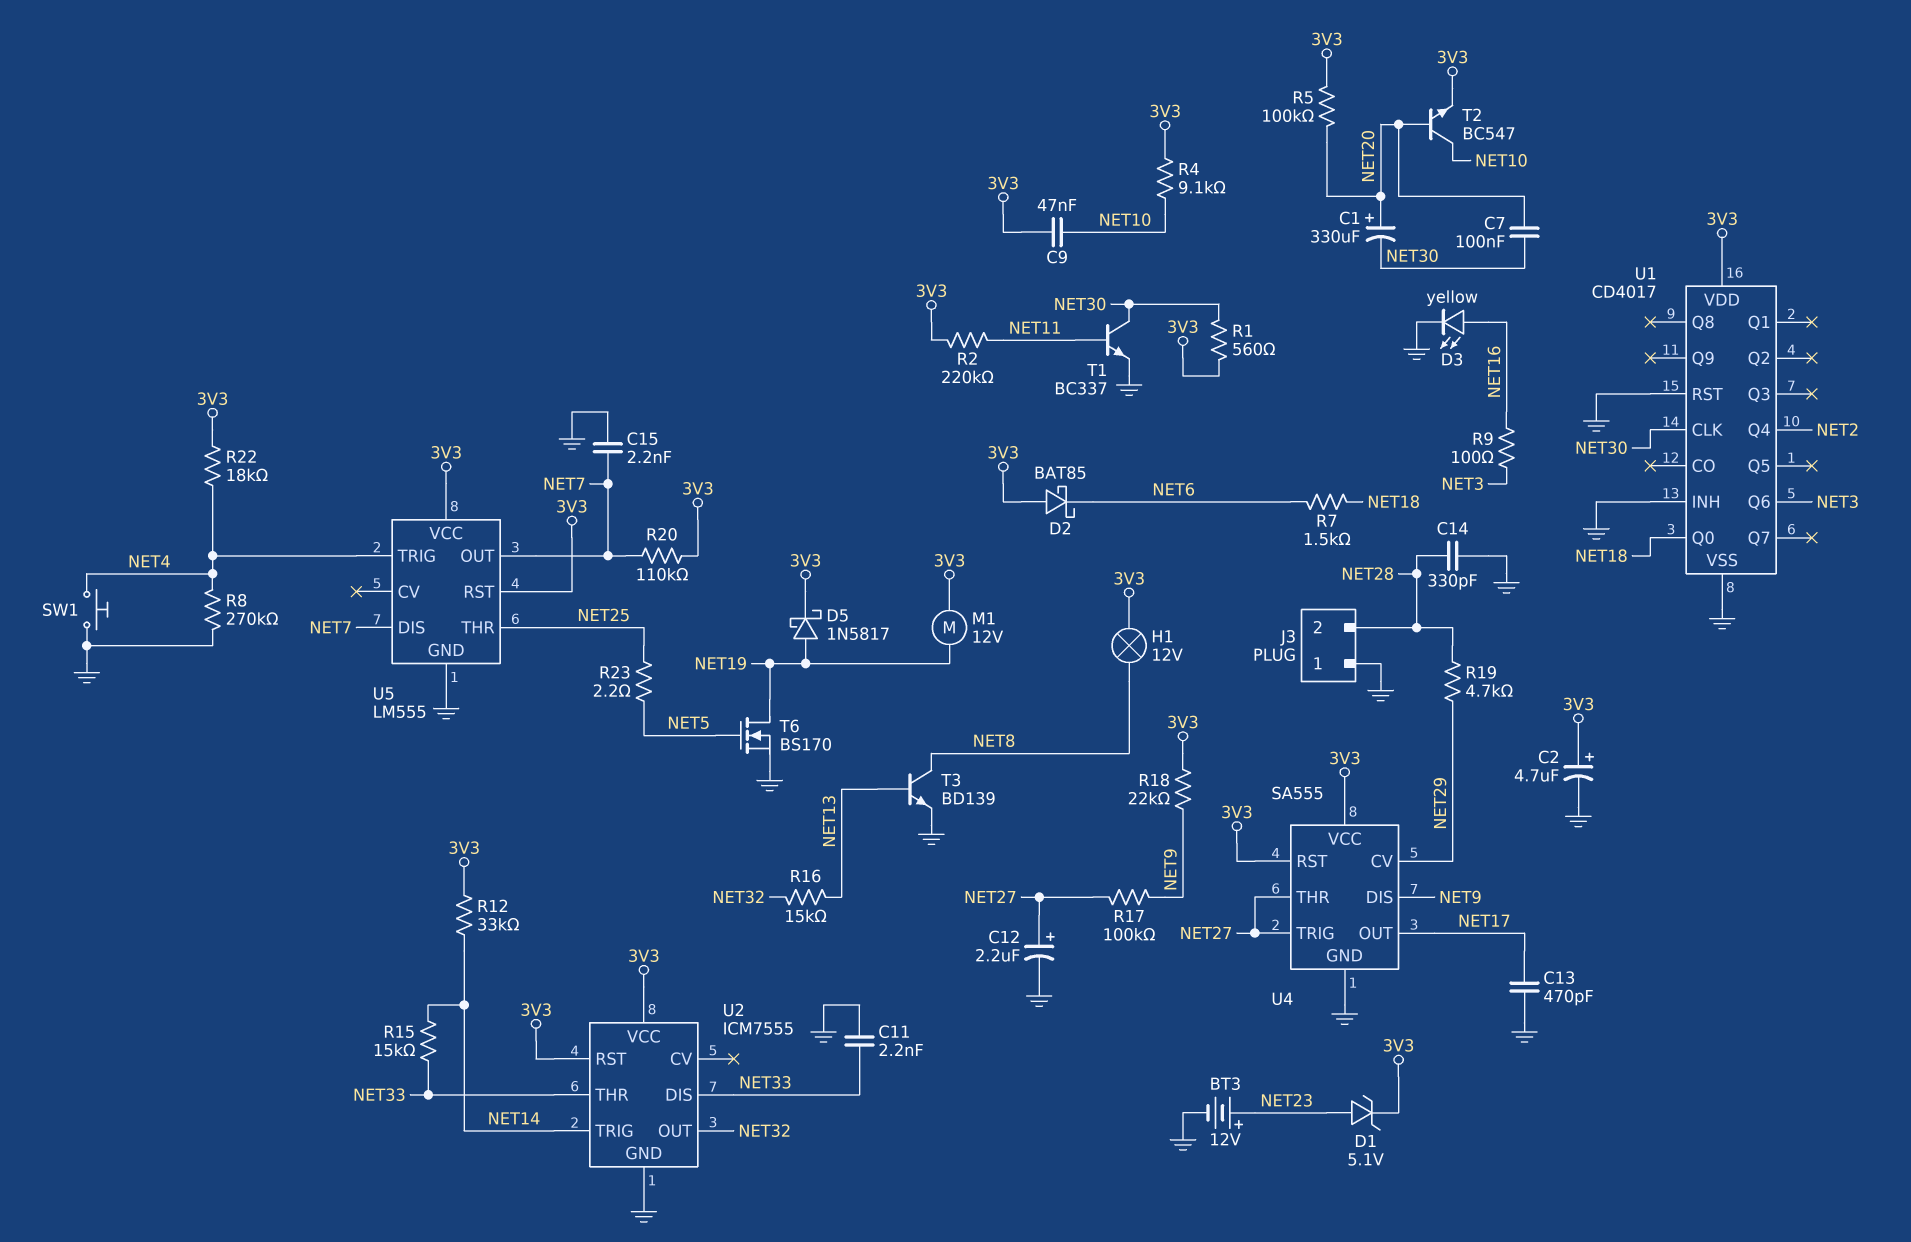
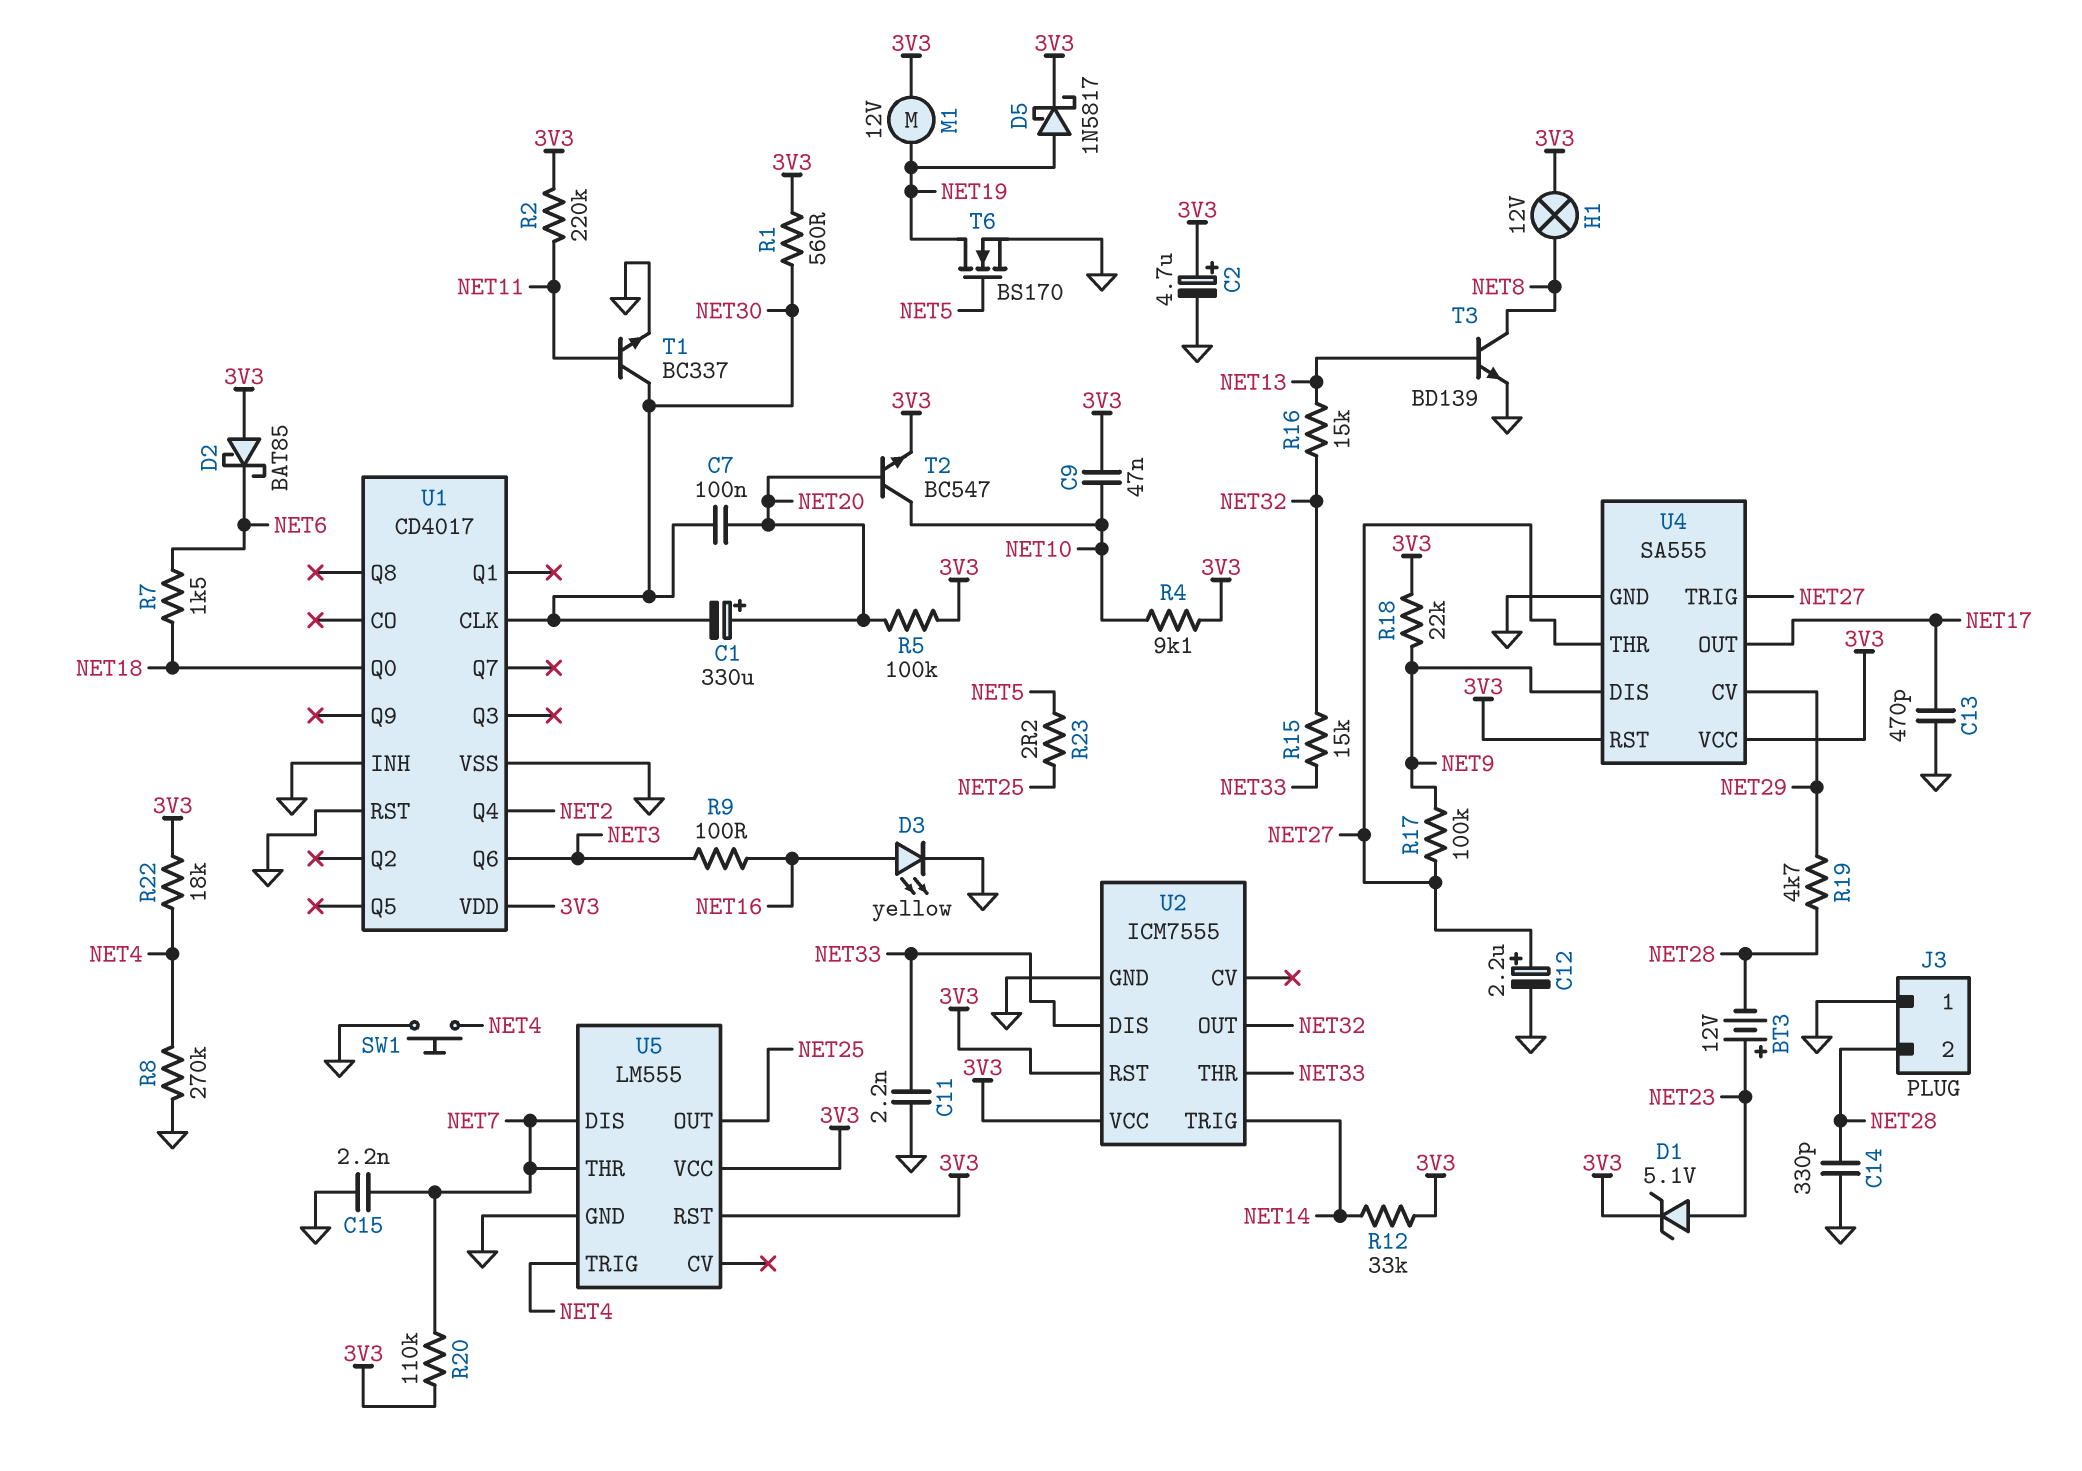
BT3: 12V (plus NET23, minus GND) -> 12V (plus NET23, minus NET28)
R15: 15k (NET14, NET33) -> 15k (NET32, NET33)
U5 pin OUT: NET7 -> NET25
U5 pin THR: NET25 -> NET7

